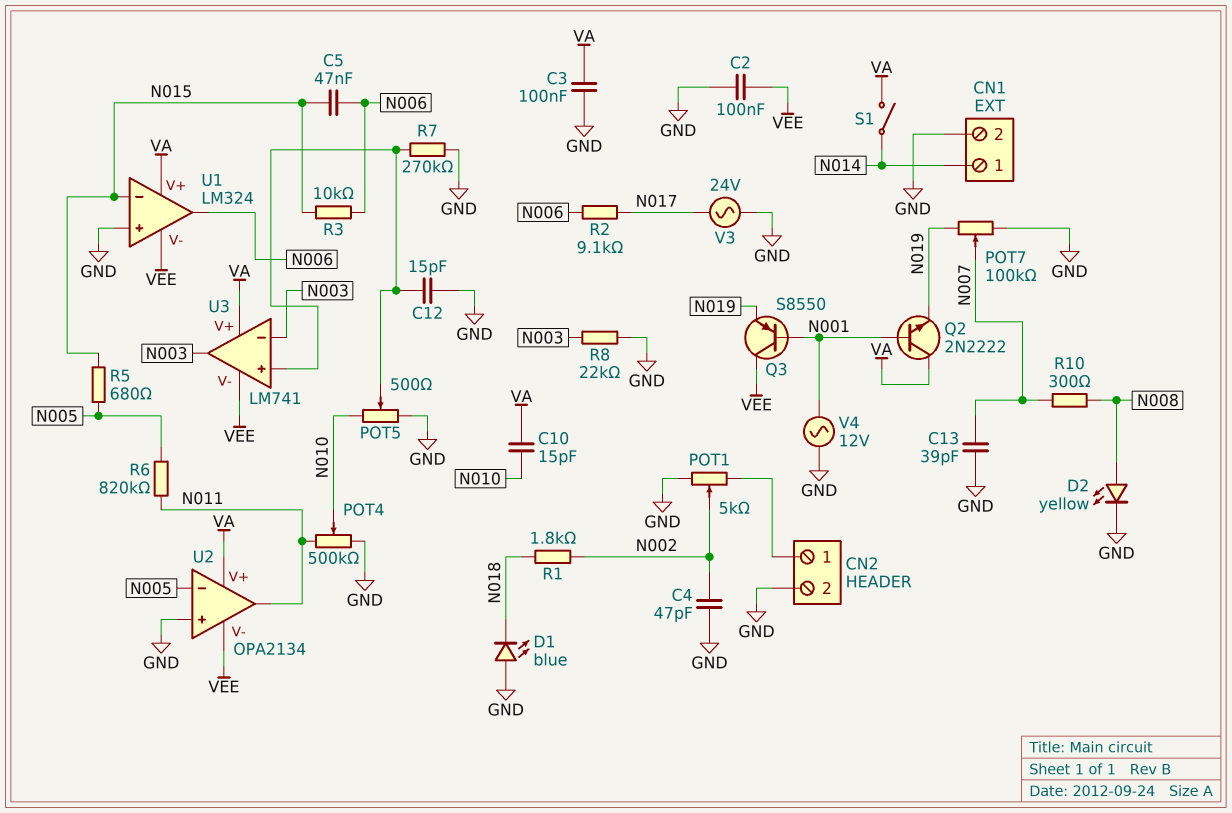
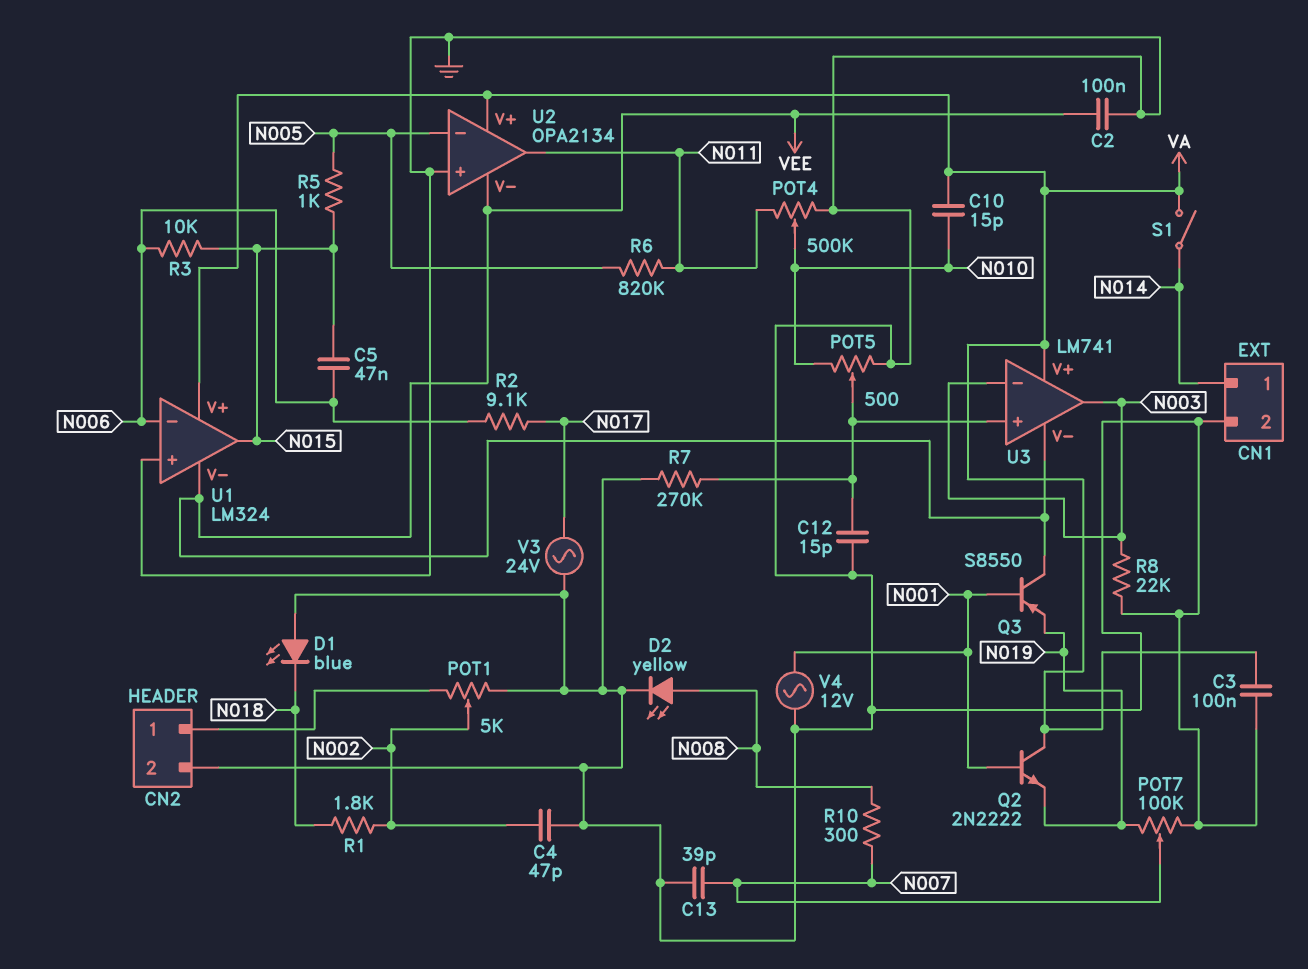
R5: 680 (N005, N015) -> 1k (N005, N015)
U1 pin in-: N015 -> N006
U1 pin out: N006 -> N015

